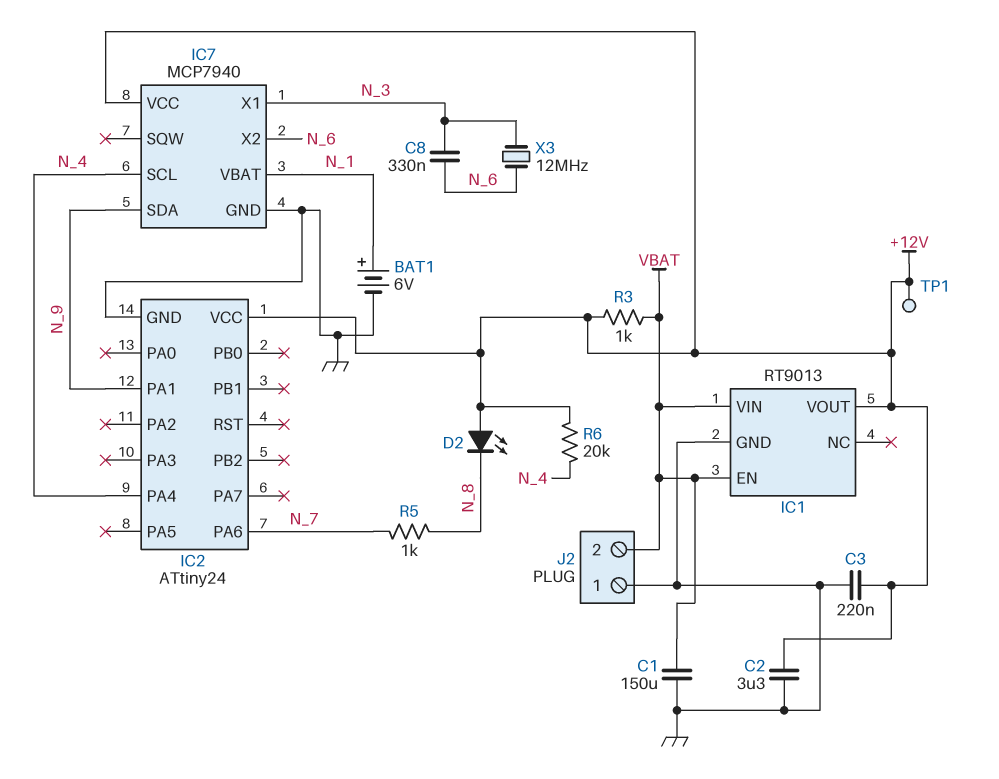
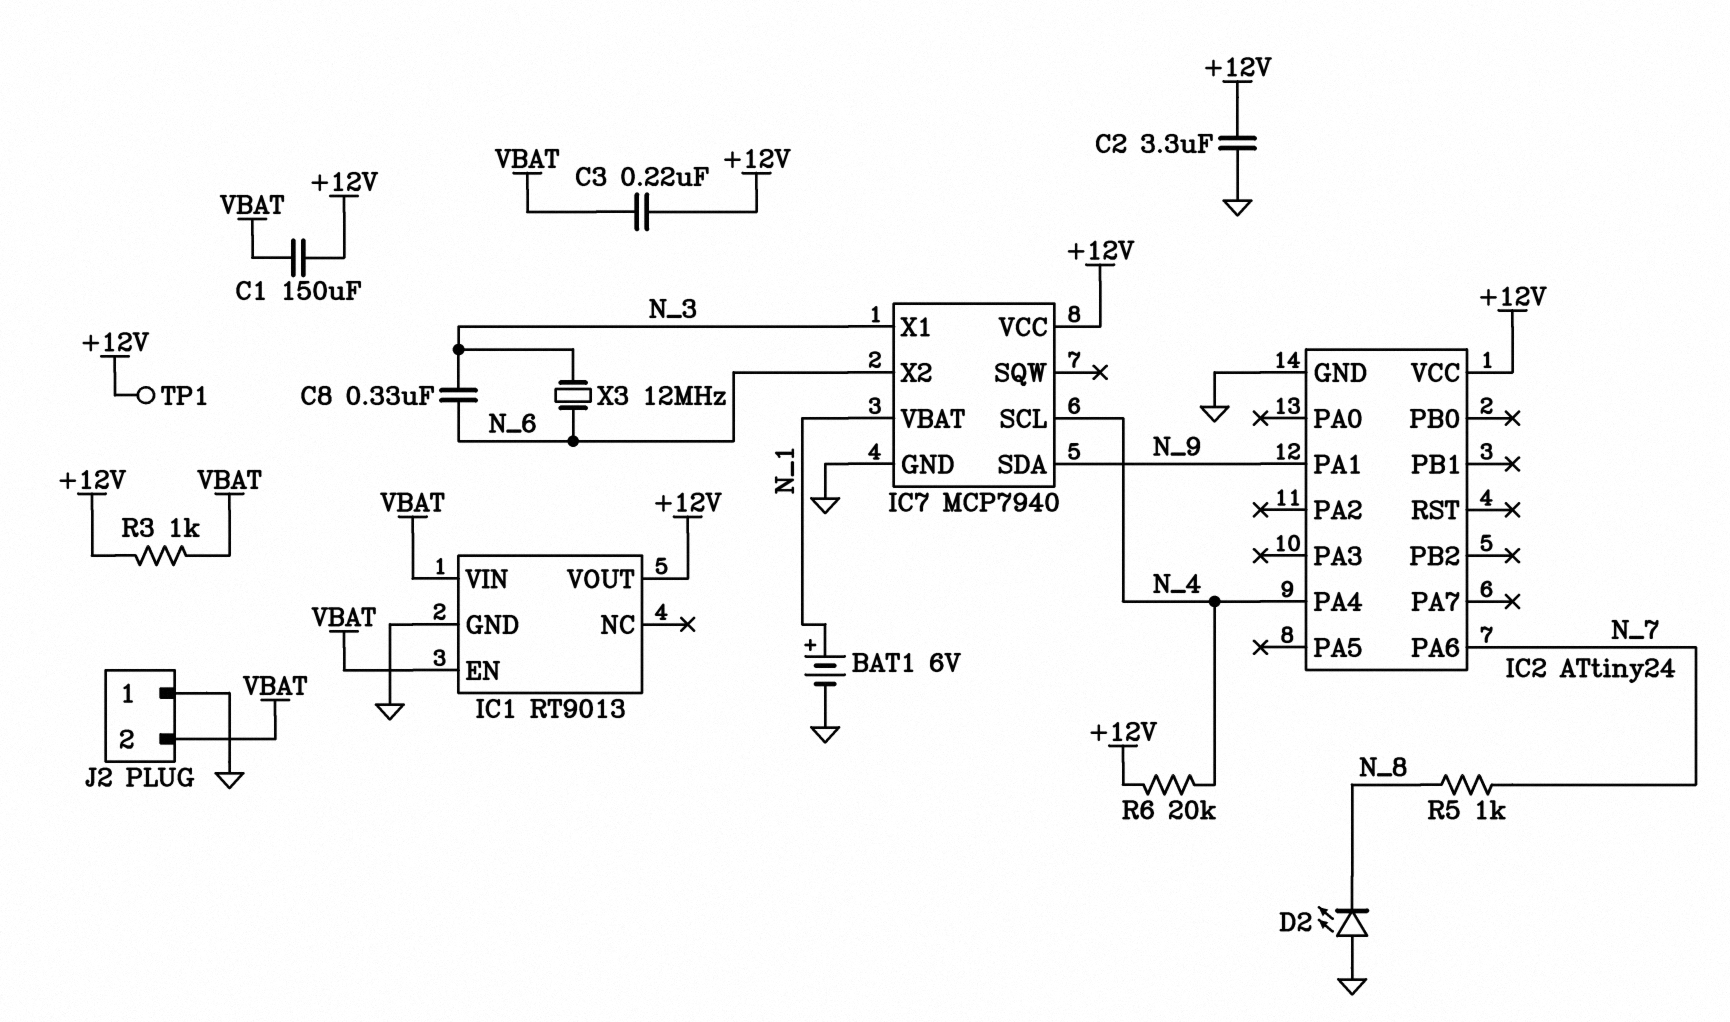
C1: 150uF (GND, VBAT) -> 150uF (+12V, VBAT)
C3: 220nF (+12V, GND) -> 220nF (+12V, VBAT)
D2: LED (A +12V, K N_8) -> LED (A GND, K N_8)

